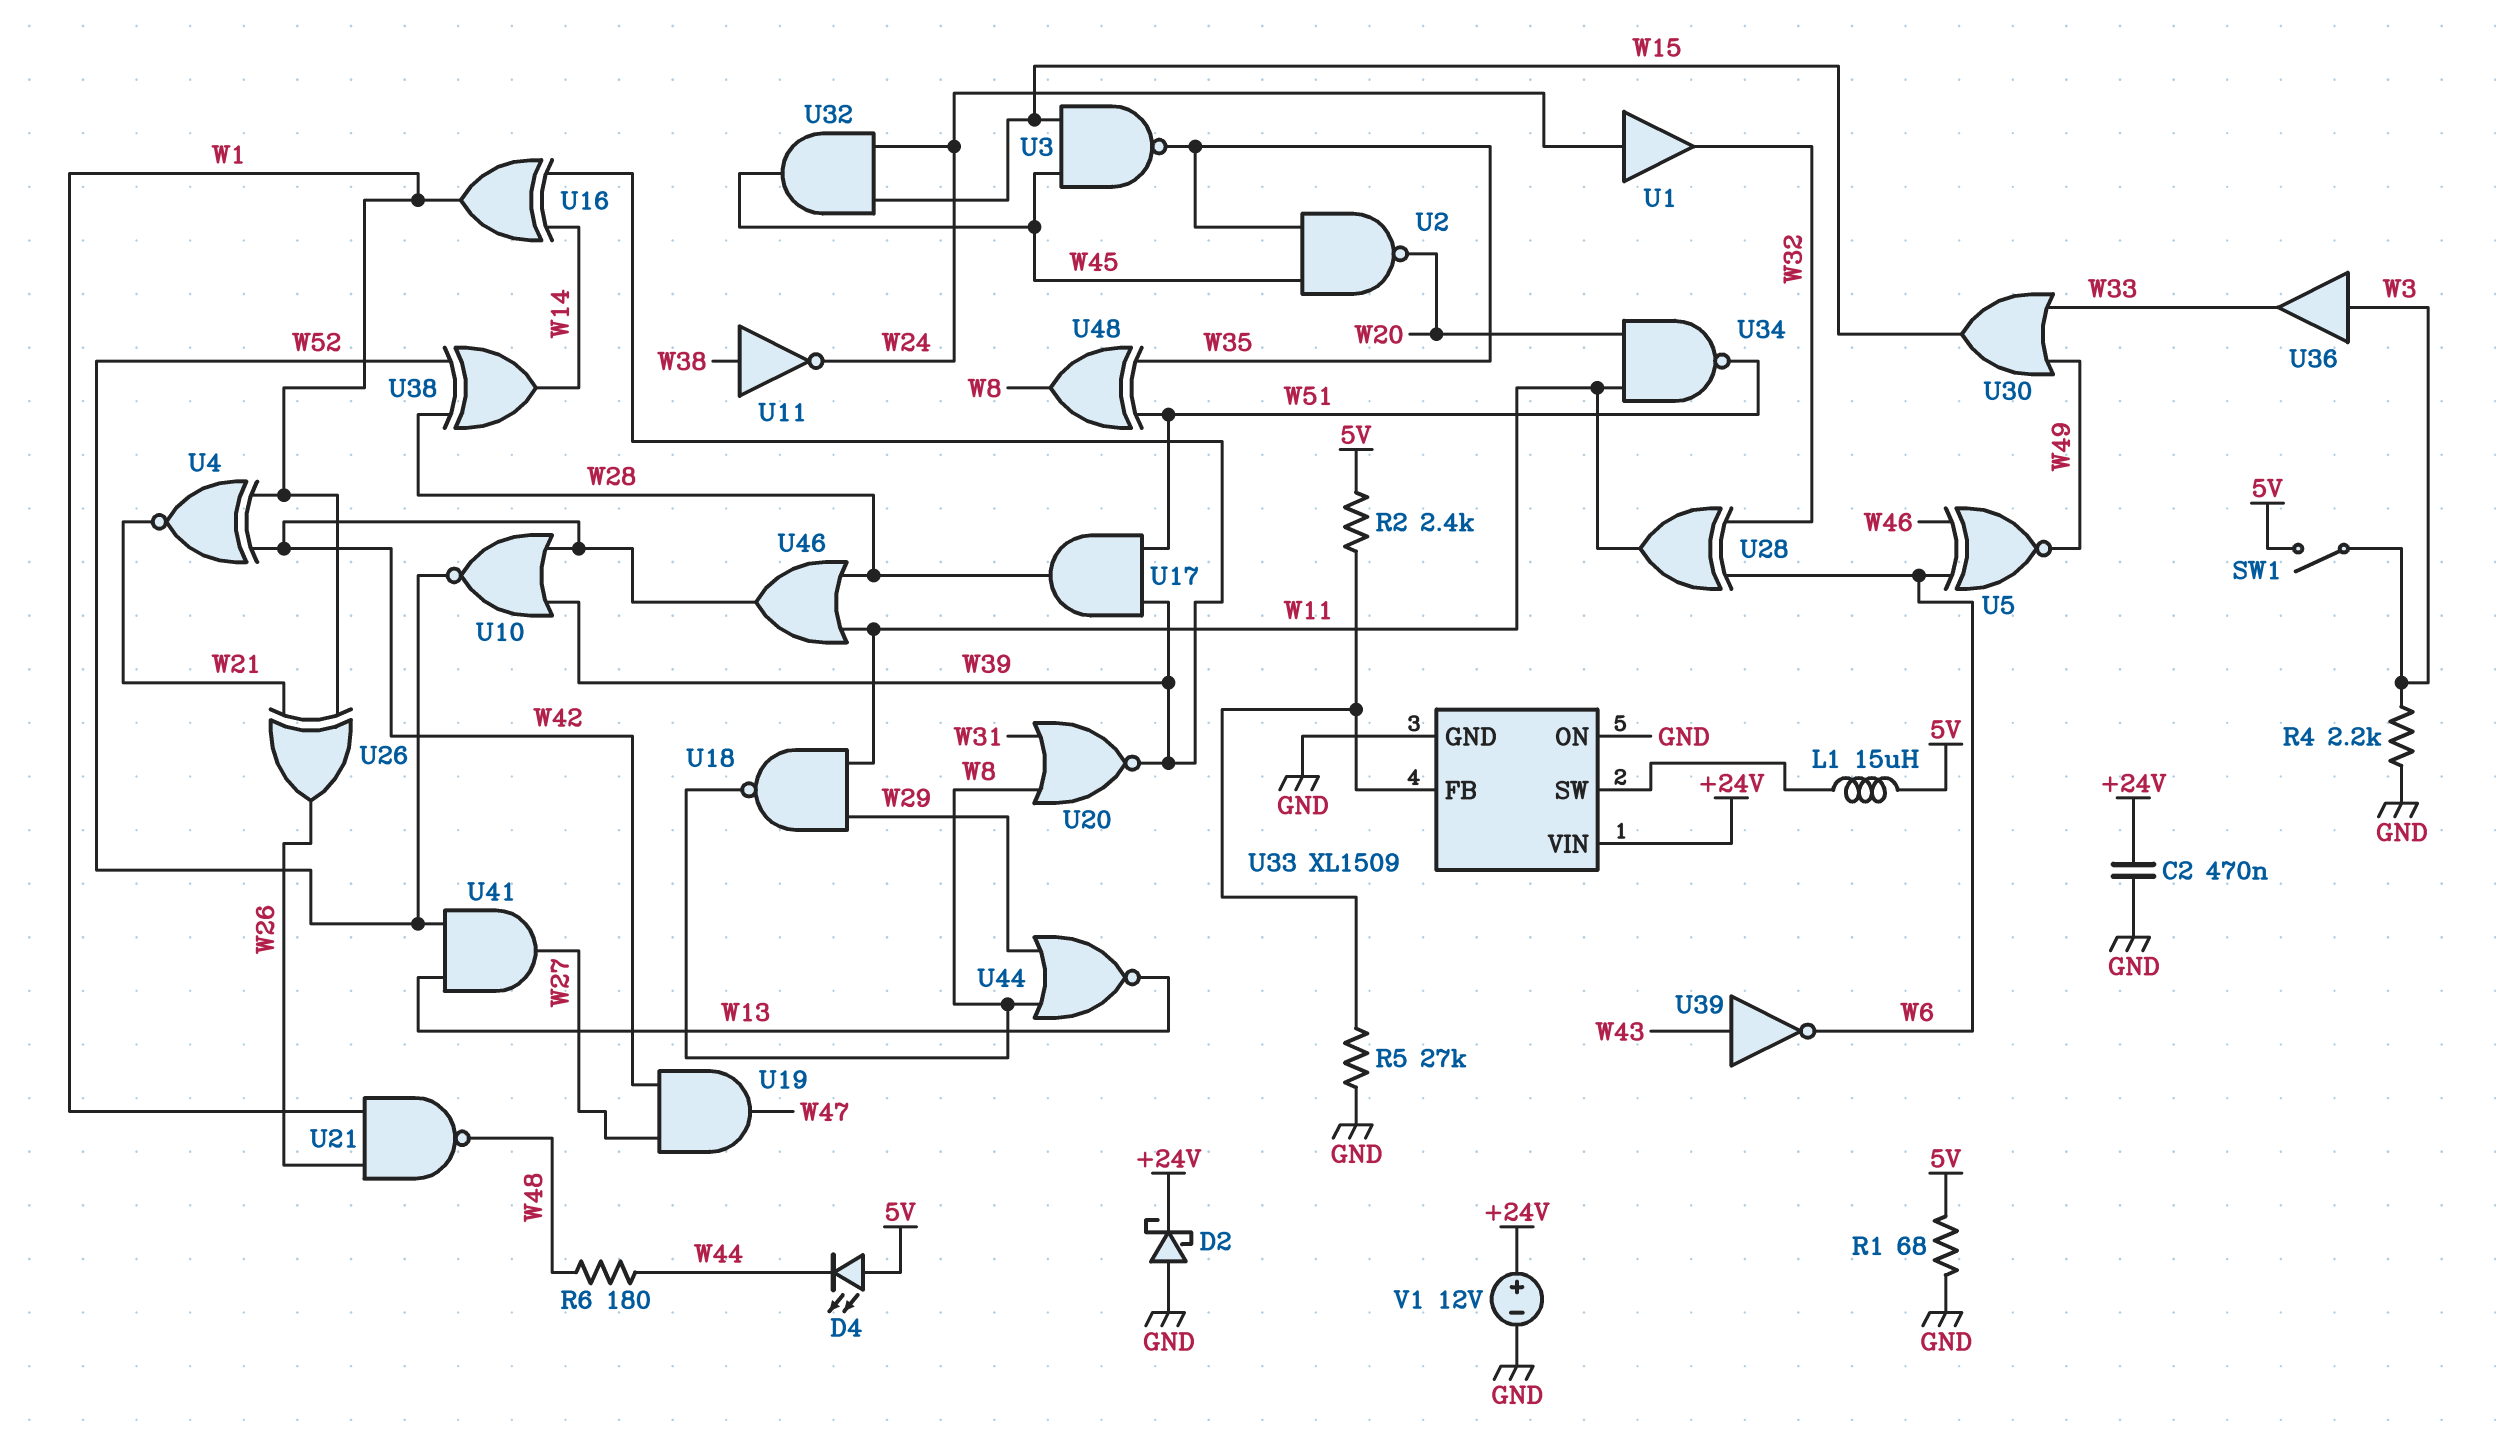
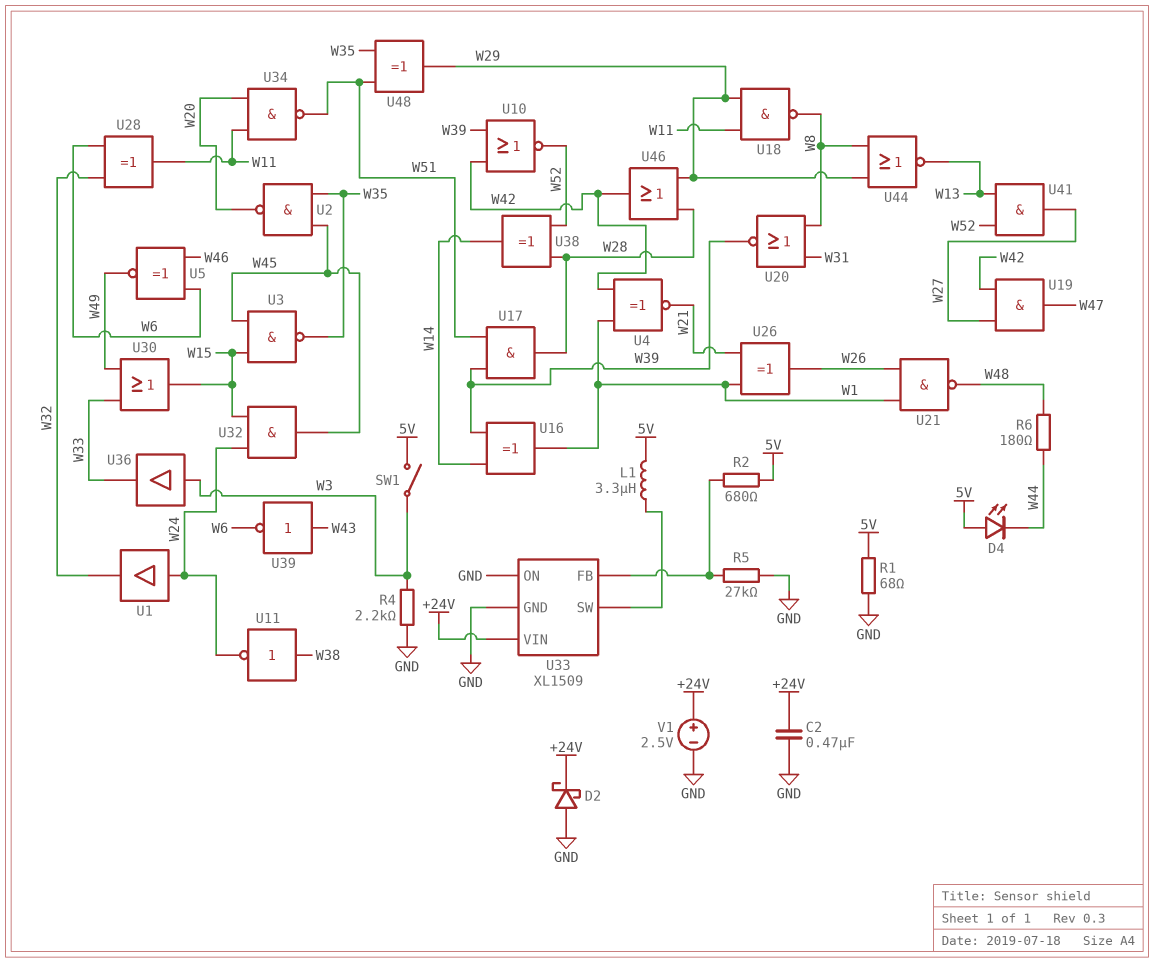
L1: 15uH (5V, U33/SW) -> 3.3uH (5V, U33/SW)
R2: 2.4k (5V, U33/FB) -> 680 (5V, U33/FB)
U46: OR (in W11, in W28, out W42) -> OR (in W28, in W29, out W42)
U48: XOR (in W35, in W51, out W8) -> XOR (in W35, in W51, out W29)
V1: 12V (plus +24V, minus GND) -> 2.5V (plus +24V, minus GND)

